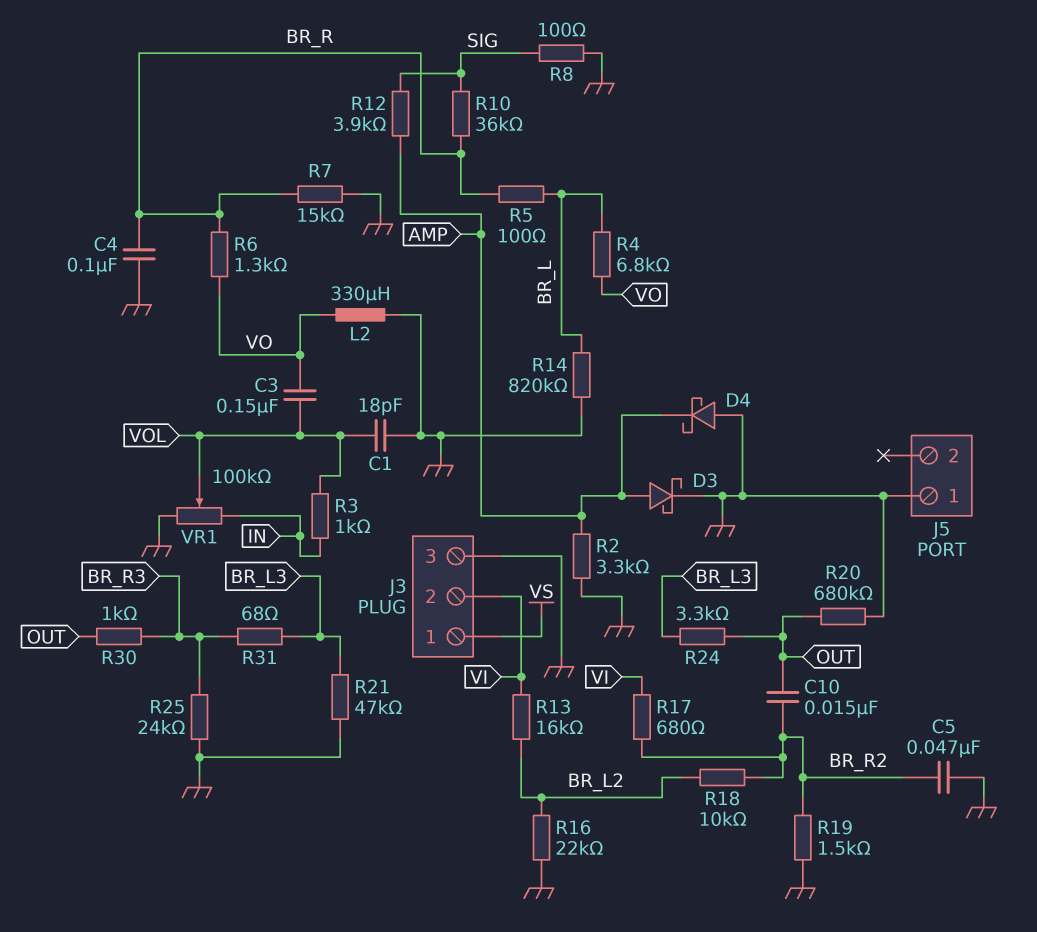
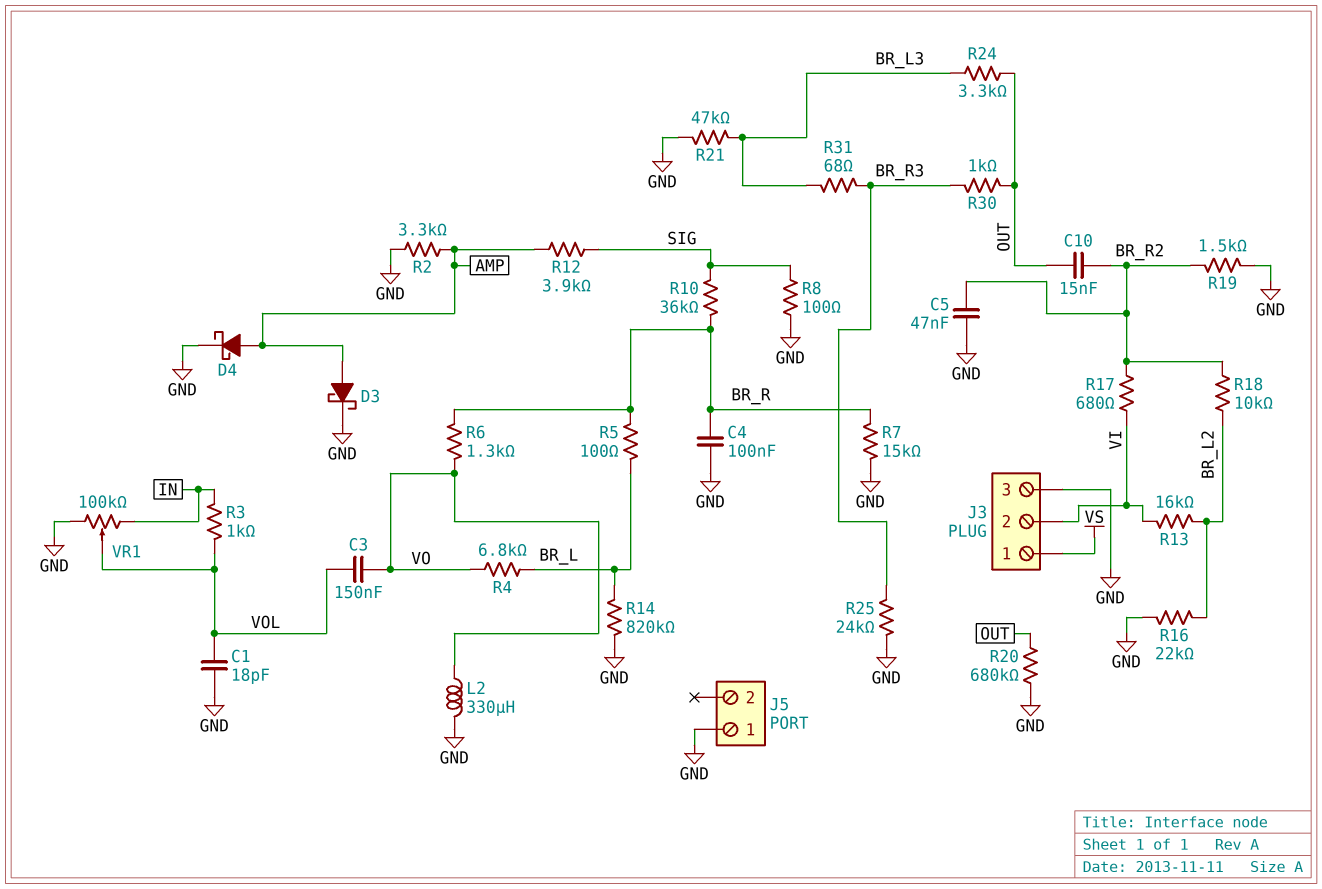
D4: schottky (A GND, K AMP) -> schottky (A AMP, K GND)

